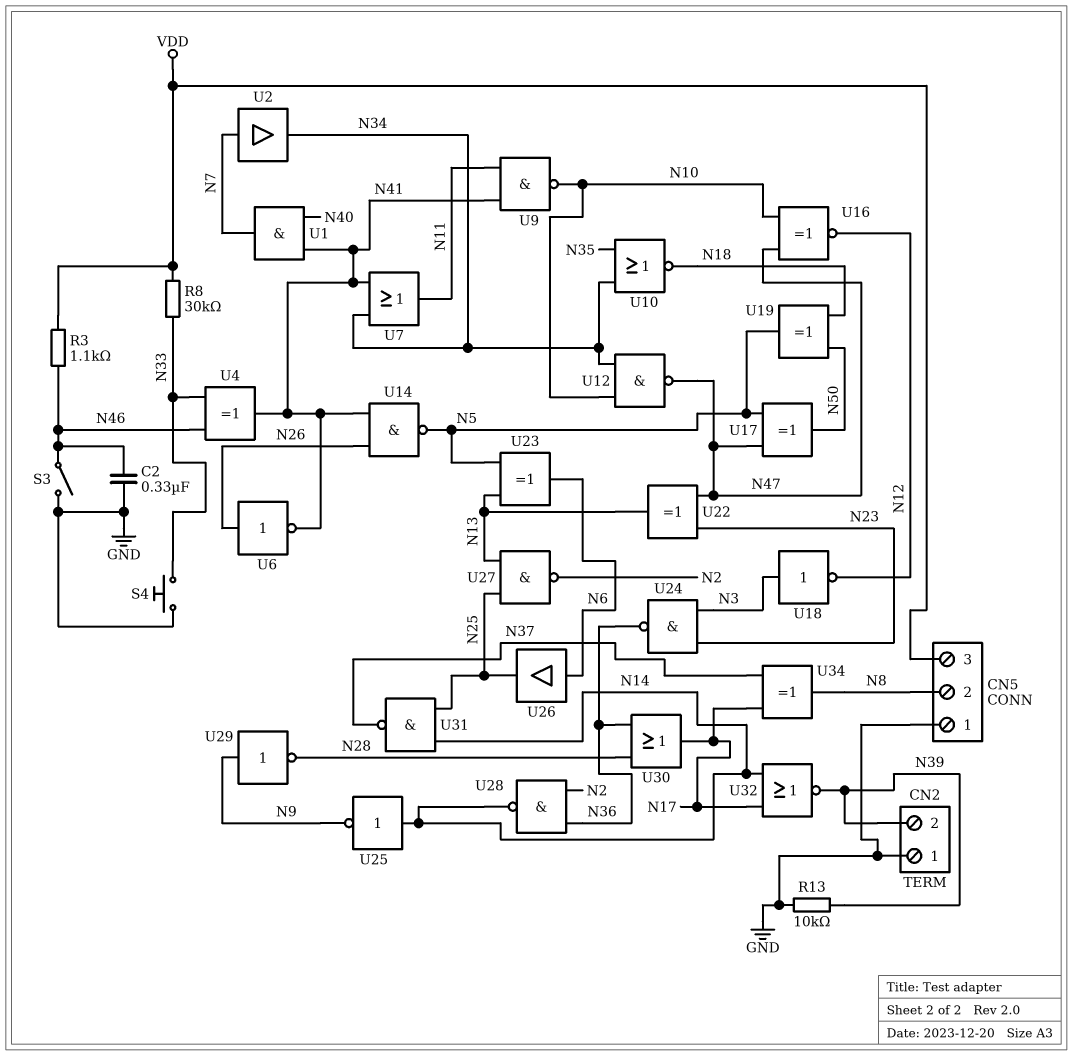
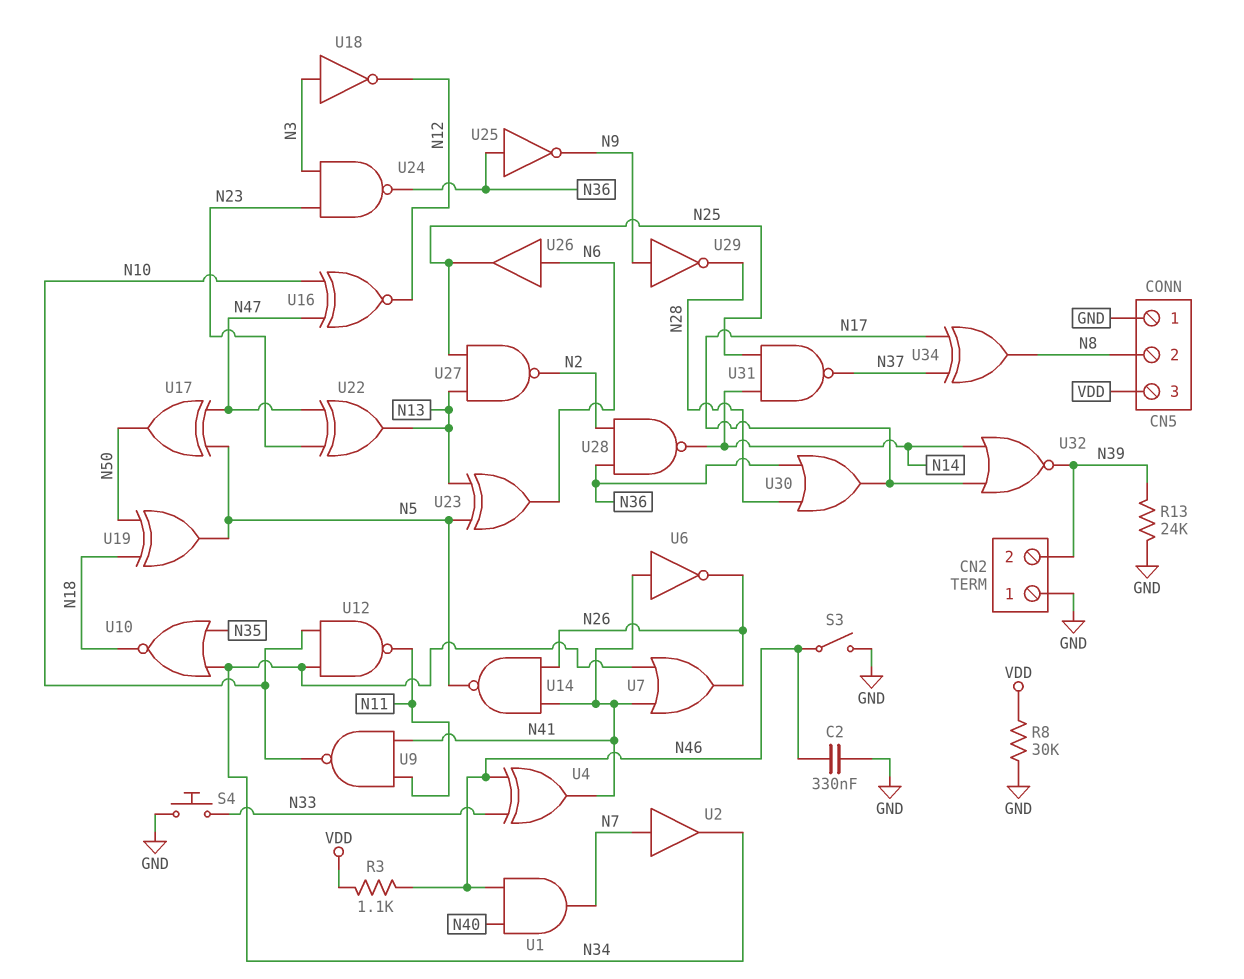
R8: 30k (N33, VDD) -> 30k (GND, VDD)
R13: 10k (GND, N39) -> 24k (GND, N39)
U1: AND (in N40, in N41, out N7) -> AND (in N40, in N46, out N7)
U6: NOT (in N26, out N41) -> NOT (in N41, out N26)
U7: OR (in N34, in N41, out N11) -> OR (in N34, in N41, out N26)
U12: NAND (in N10, in N34, out N47) -> NAND (in N10, in N34, out N11)
U25: NOT (in N14, out N9) -> NOT (in N36, out N9)

